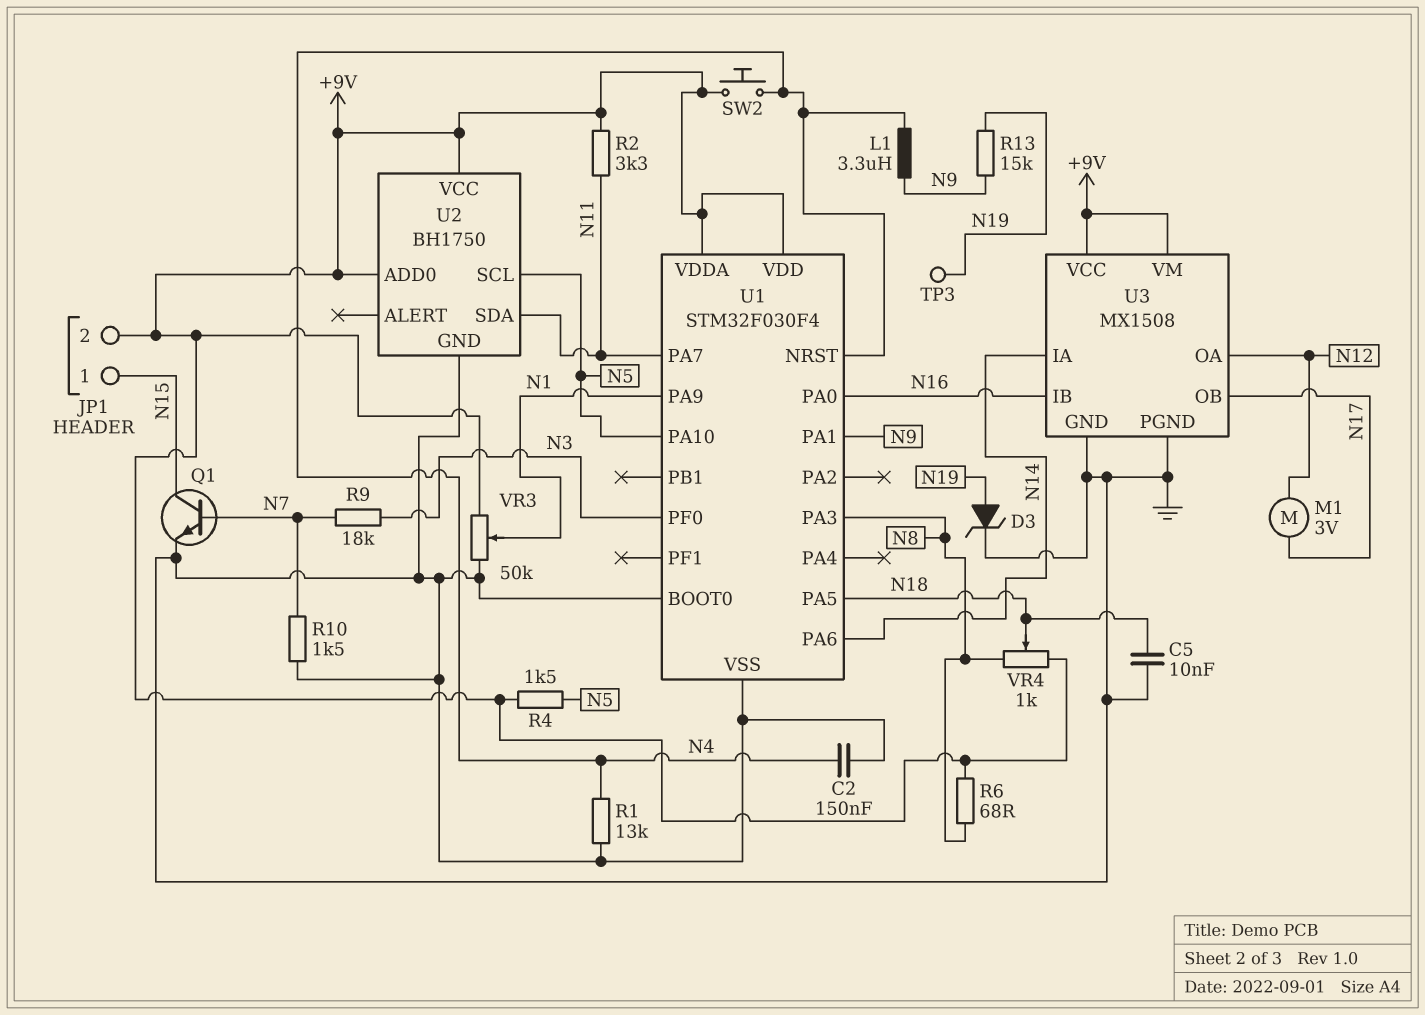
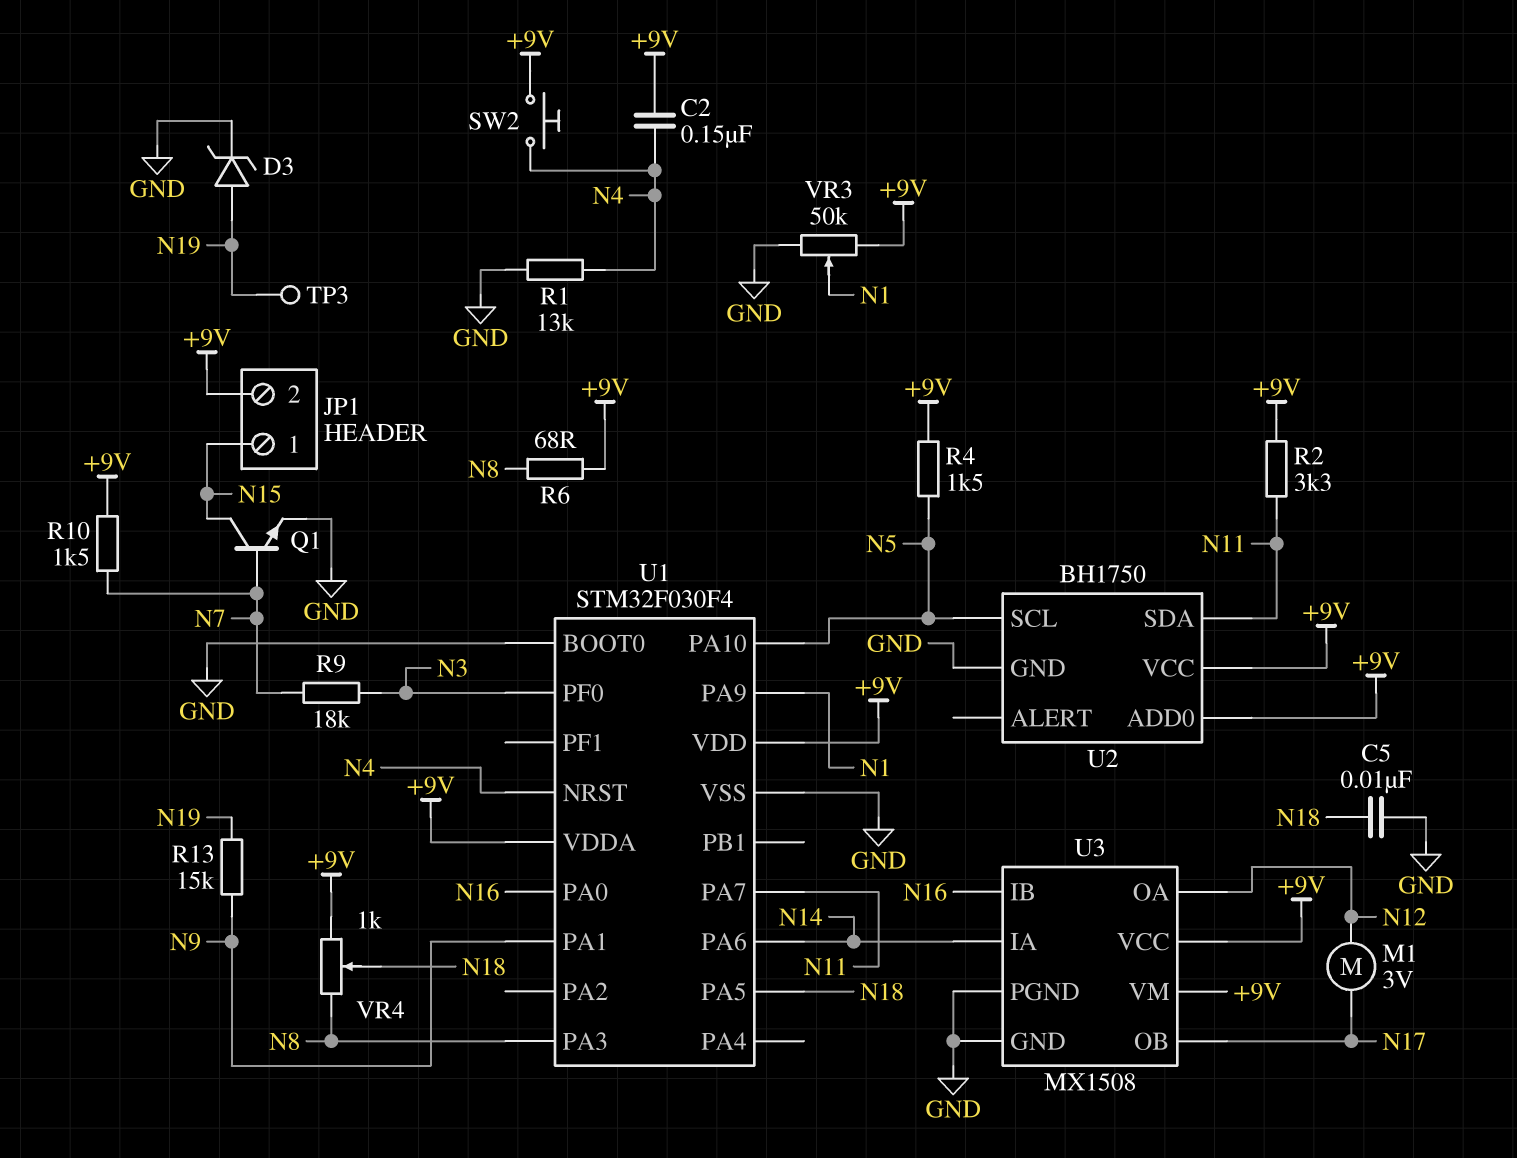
C2: 150nF (GND, N4) -> 150nF (+9V, N4)
L1: 3.3uH (N4, N9) -> none
R10: 1.5k (GND, N7) -> 1.5k (+9V, N7)

